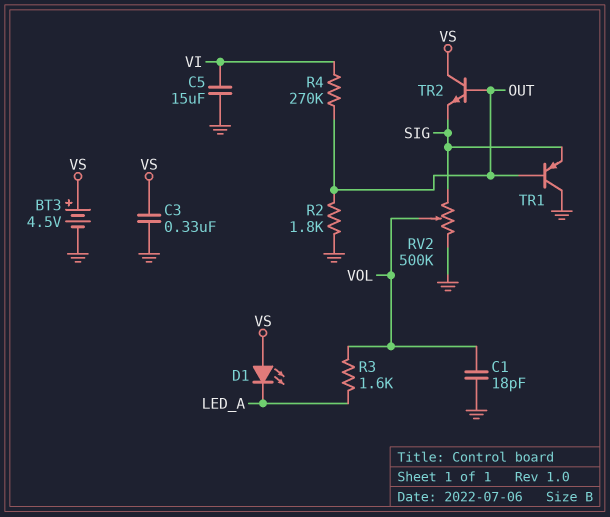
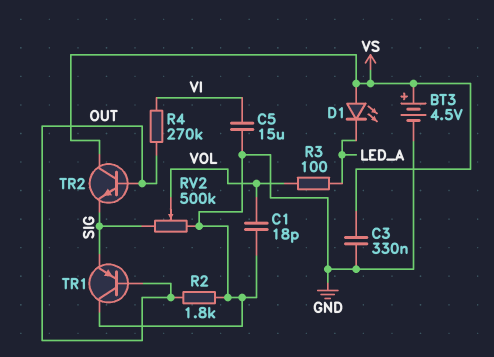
R3: 1.6k (LED_A, VOL) -> 100 (LED_A, VOL)

